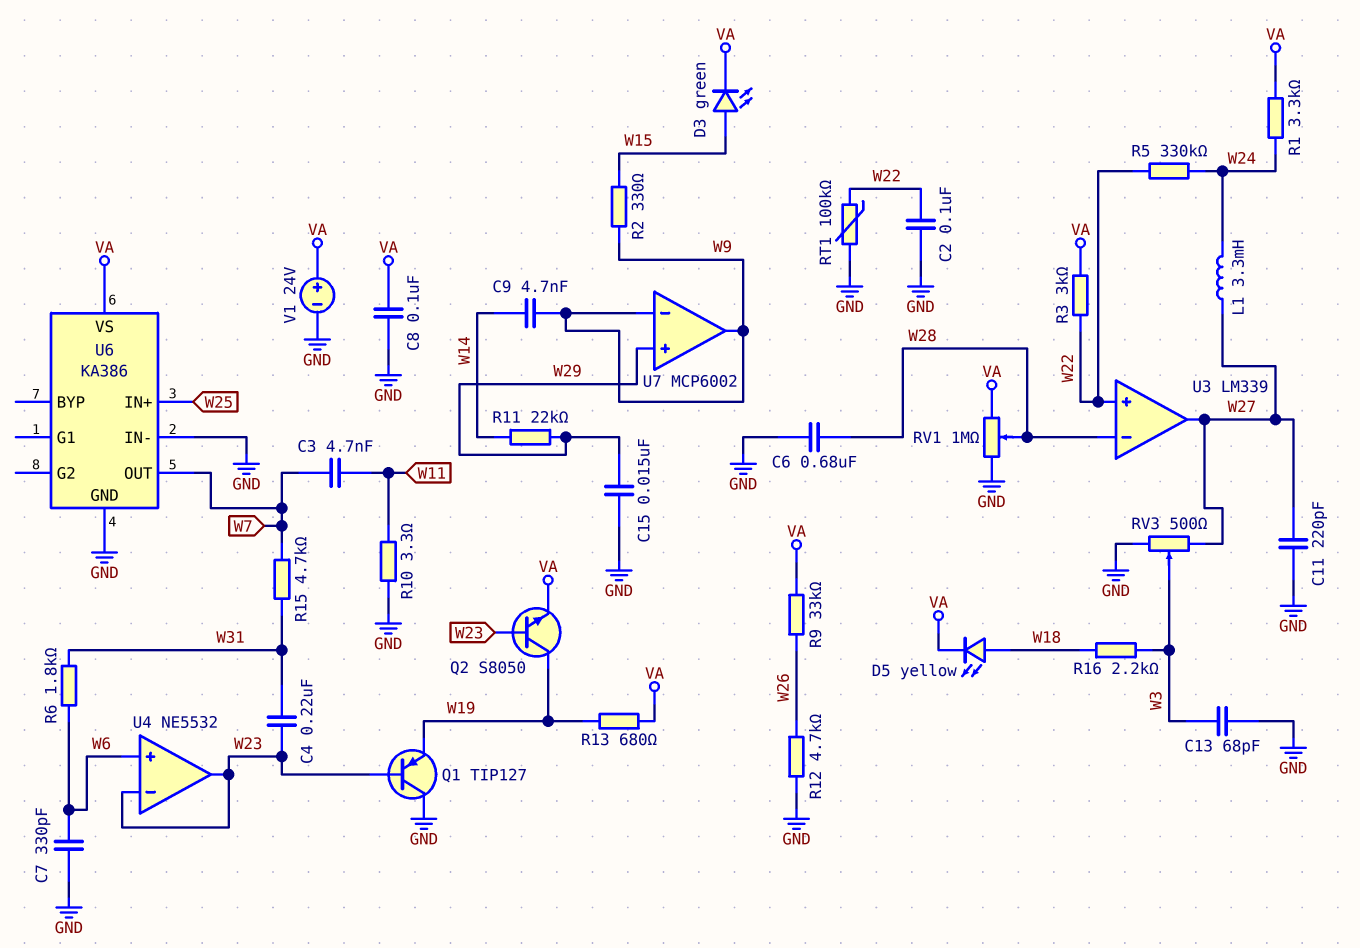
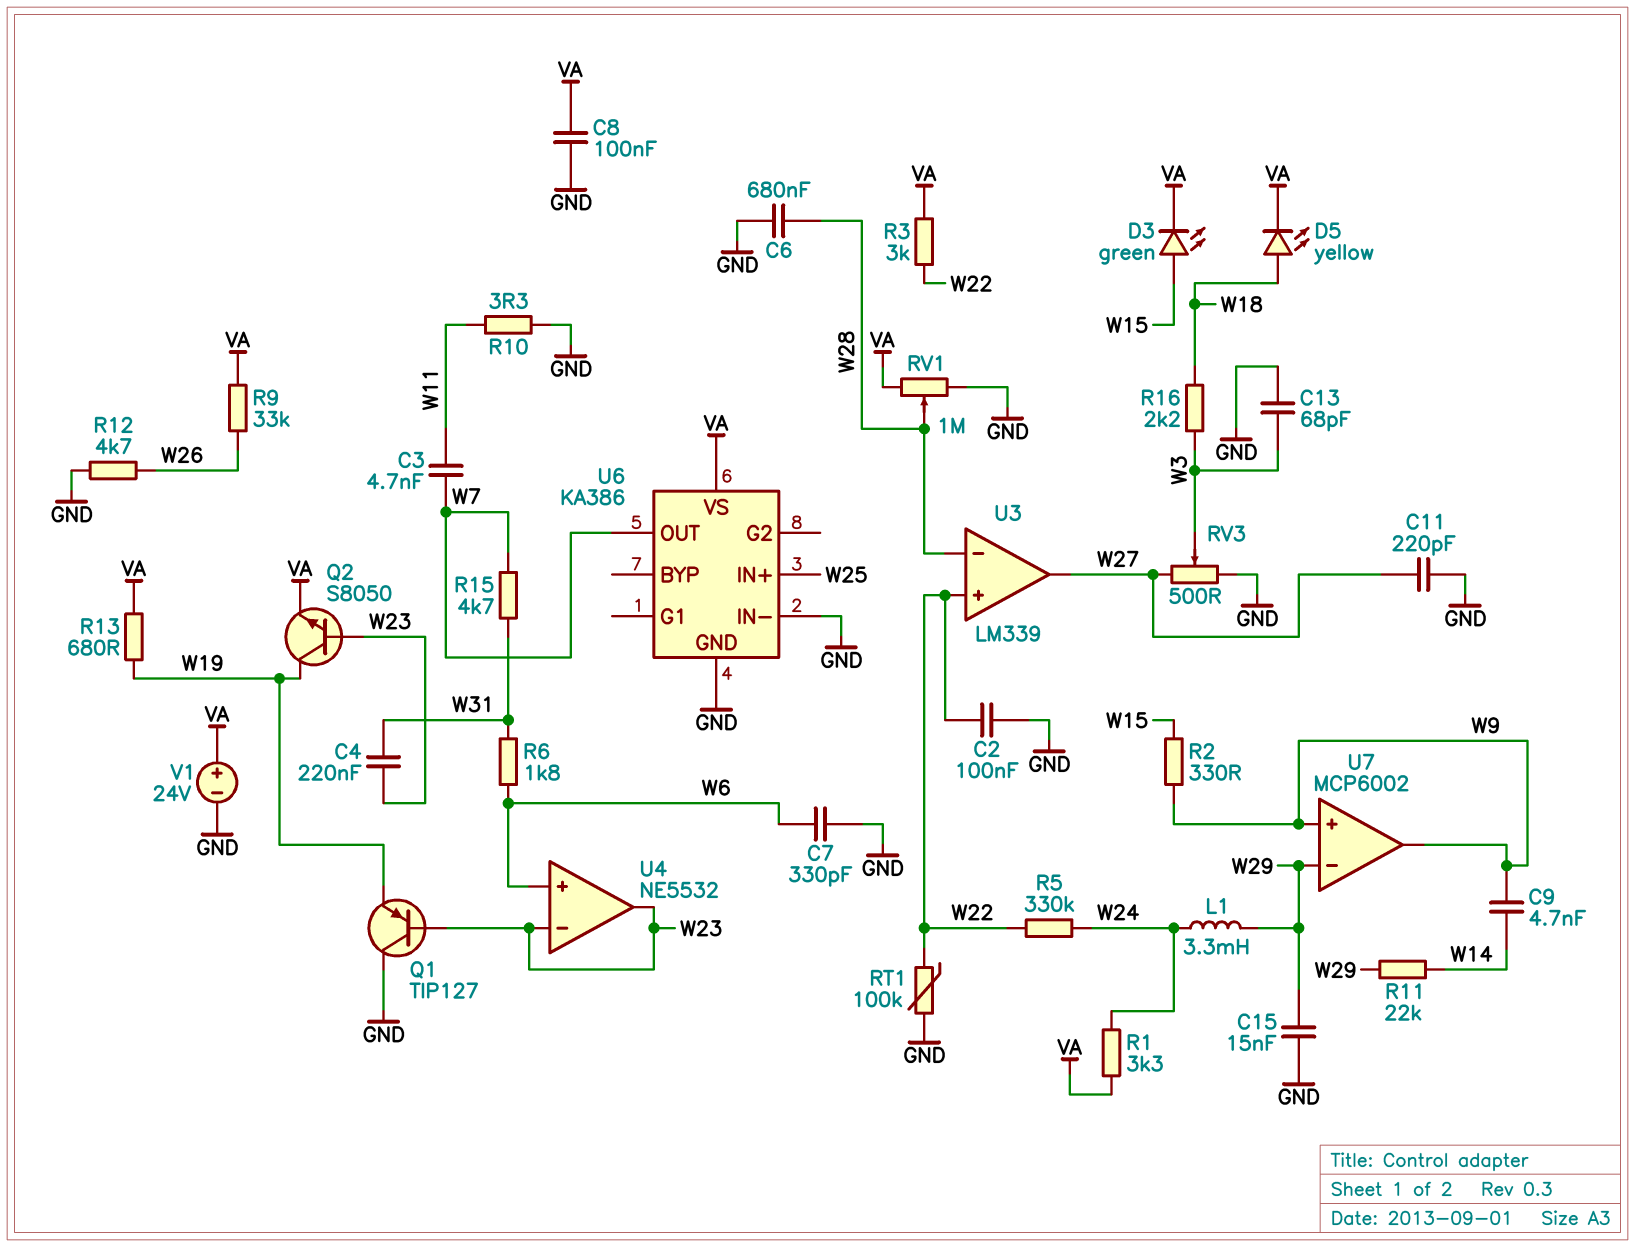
L1: 3.3mH (W24, W27) -> 3.3mH (W24, W29)
U7 pin in+: W29 -> W9
U7 pin in-: W9 -> W29

